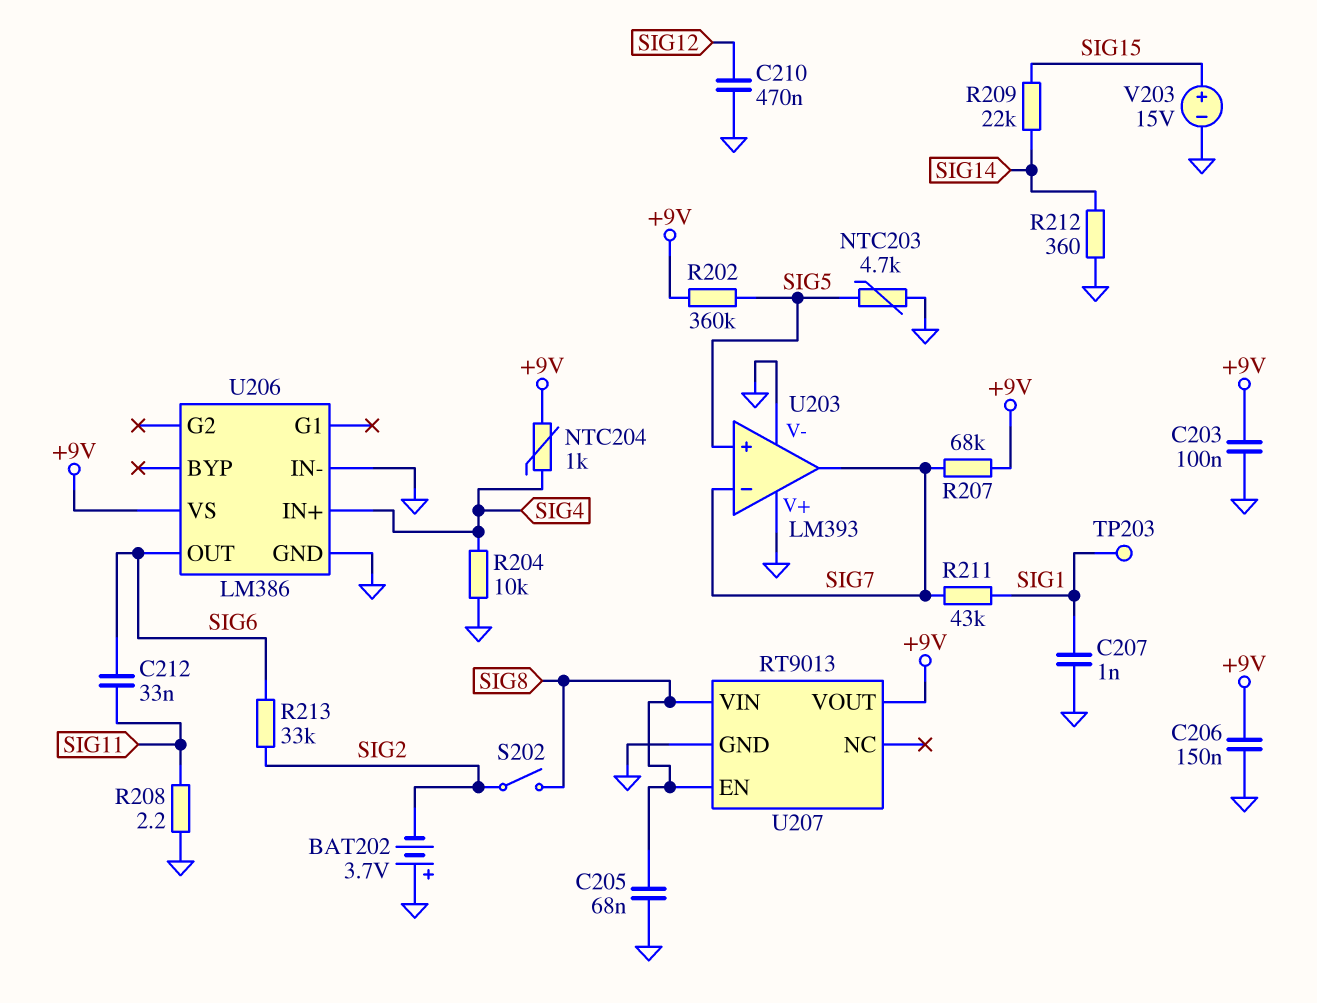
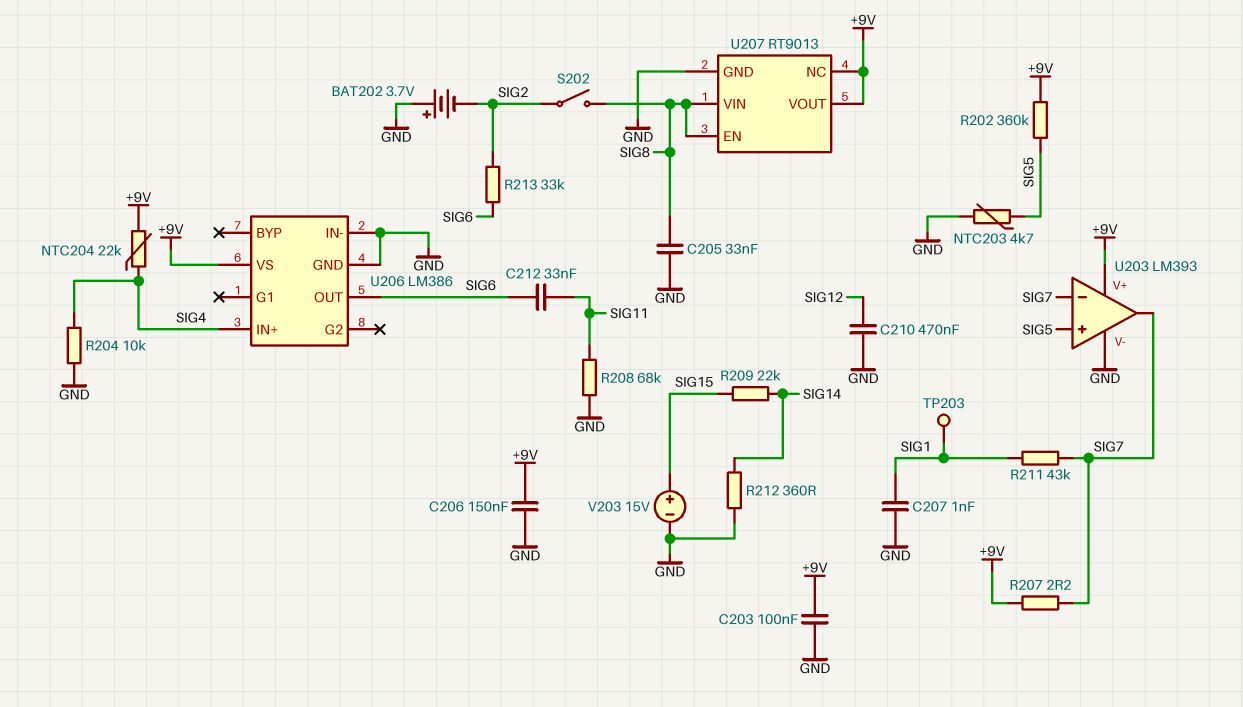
C205: 68nF (GND, SIG8) -> 33nF (GND, SIG8)
NTC204: 1k (+9V, SIG4) -> 22k (+9V, SIG4)
R207: 68k (+9V, SIG7) -> 2.2 (+9V, SIG7)
R208: 2.2 (GND, SIG11) -> 68k (GND, SIG11)
U203 pin V+: GND -> +9V
U207 pin NC: none -> +9V

